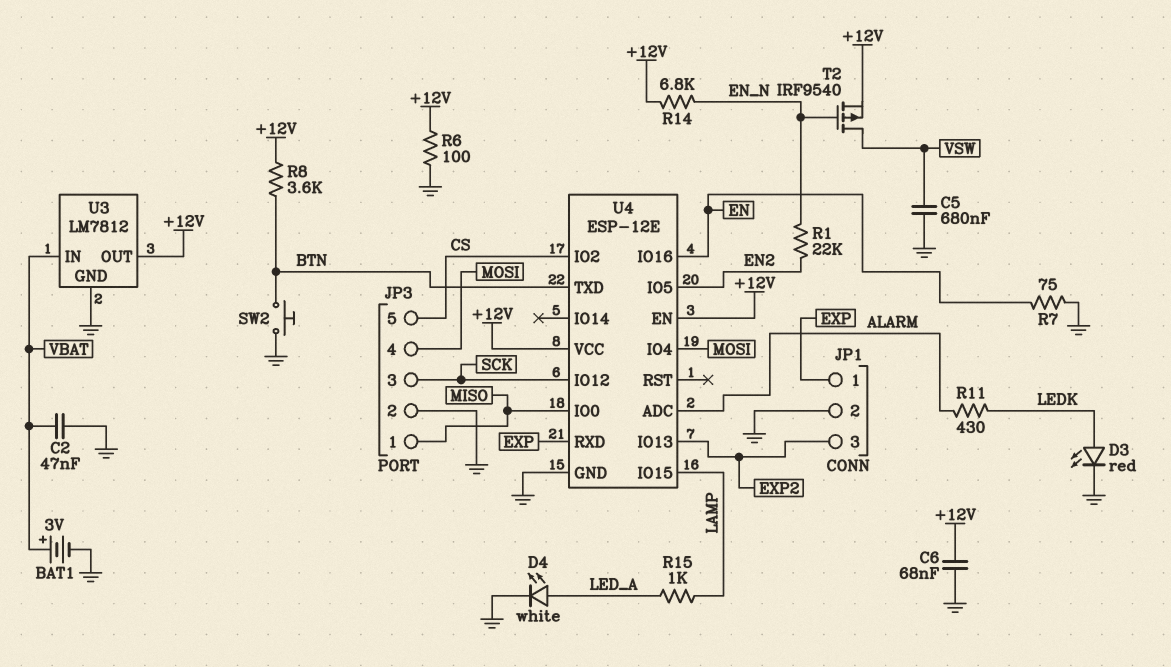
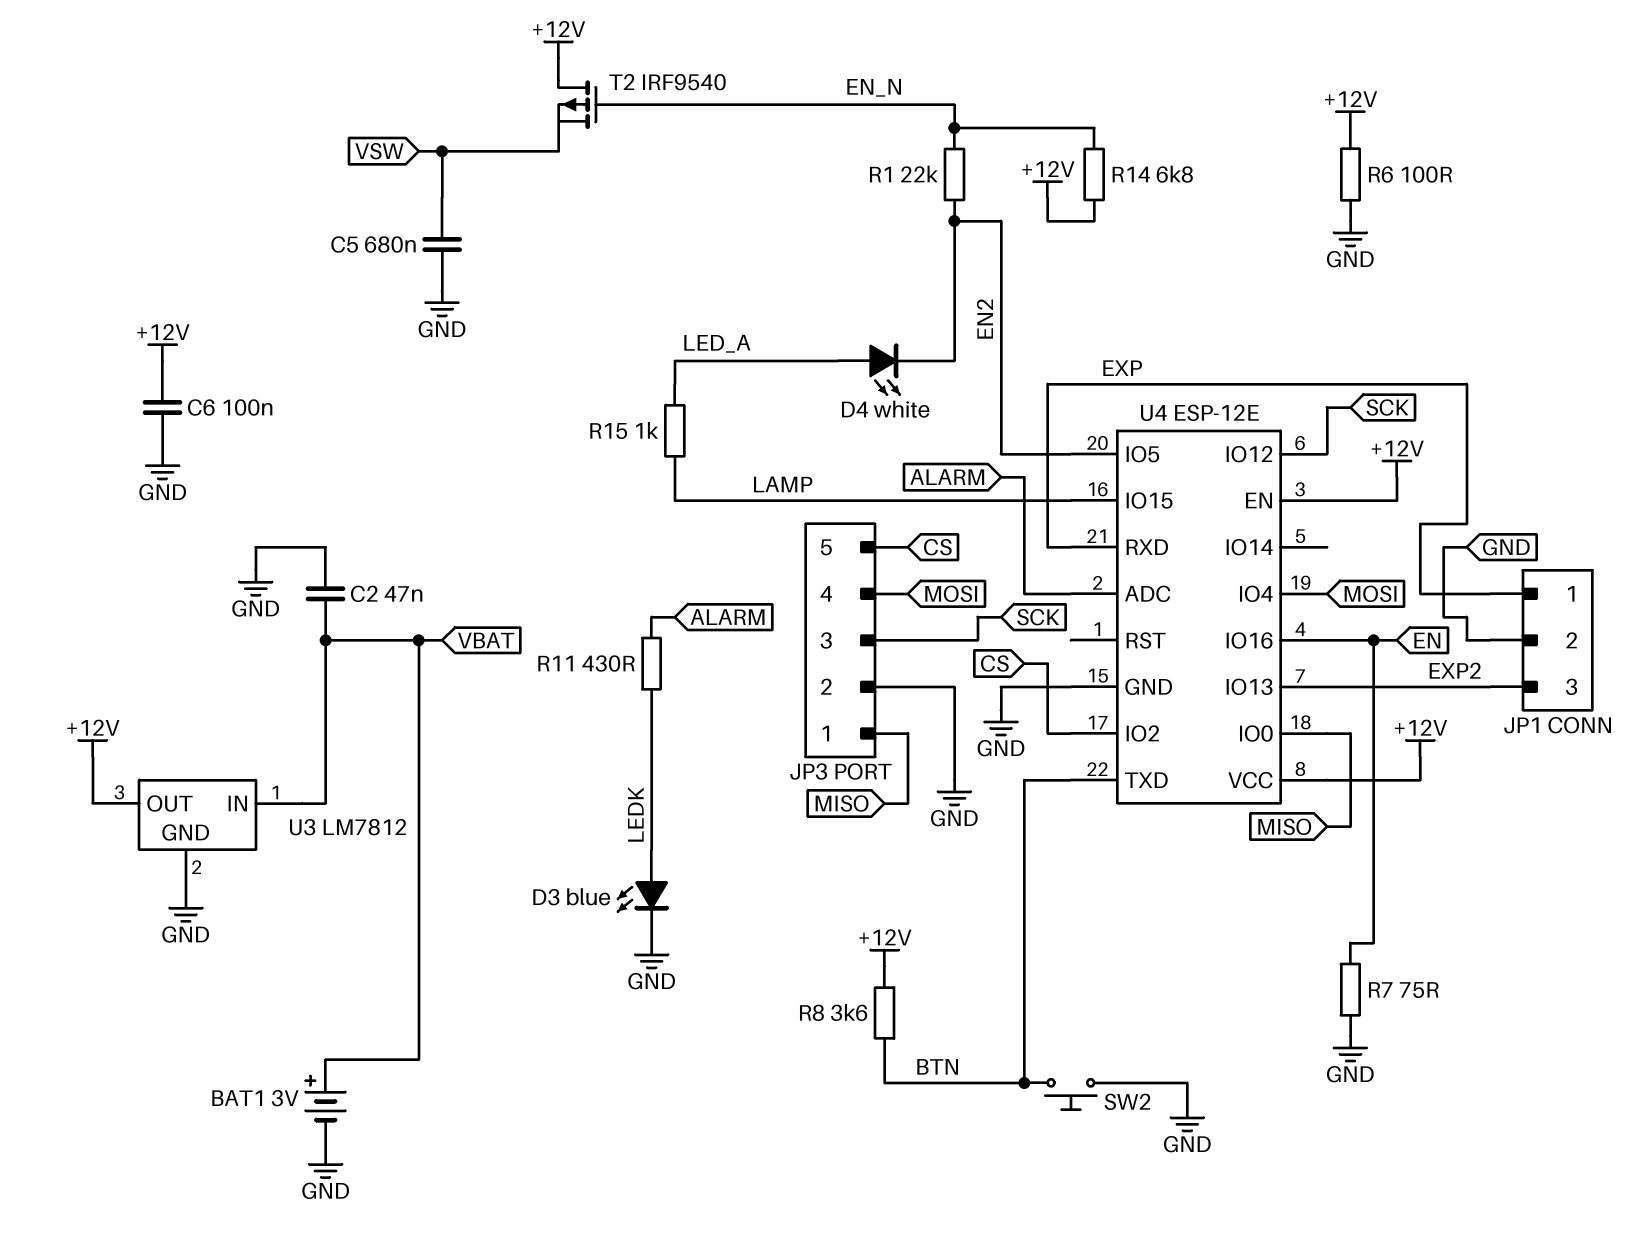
C6: 68nF (+12V, GND) -> 100nF (+12V, GND)
D3: LED red (A LEDK, K GND) -> LED blue (A LEDK, K GND)
D4: LED white (A LED_A, K GND) -> LED white (A LED_A, K EN2)
T2: PMOS IRF9540 (G EN_N, D VSW, S +12V) -> PMOS IRF9540 (G EN_N, D +12V, S VSW)

